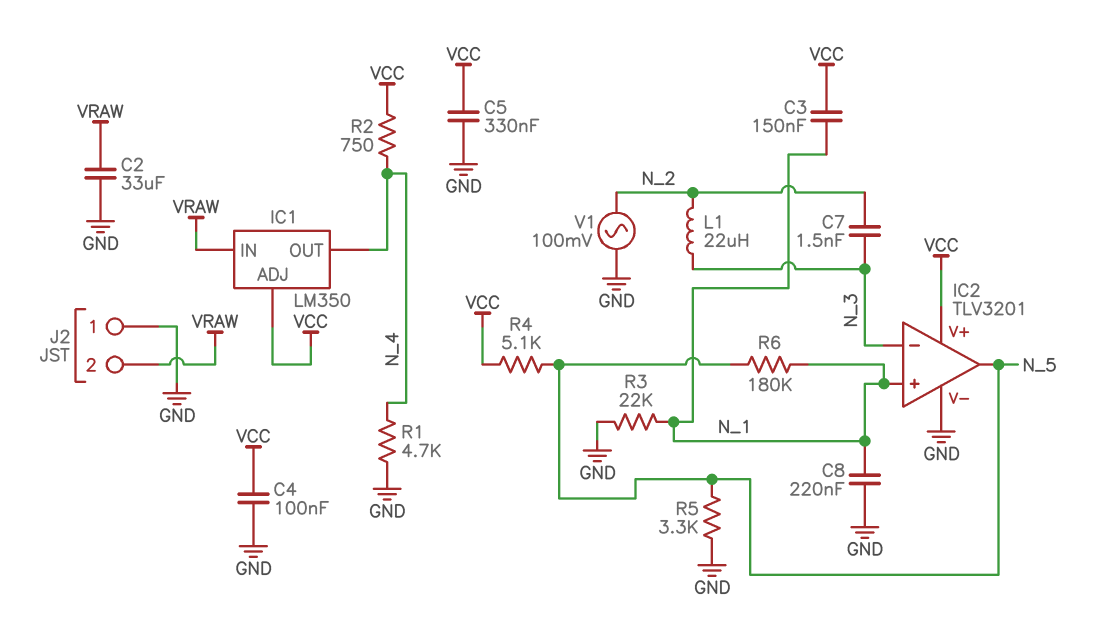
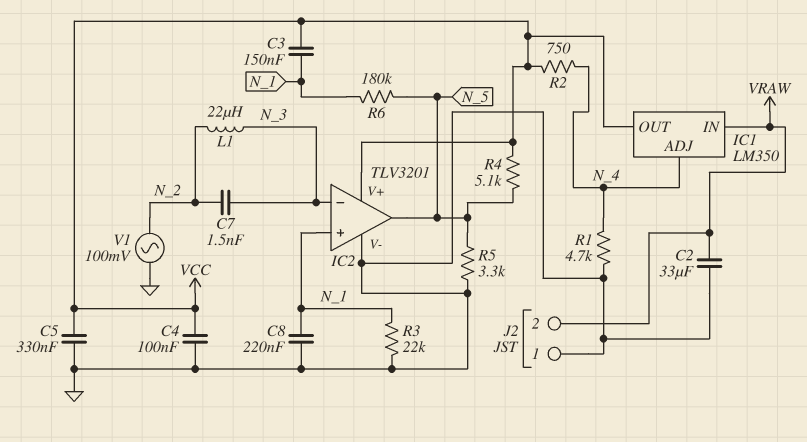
IC1 pin ADJ: VCC -> N_4
IC1 pin OUT: N_4 -> VCC

